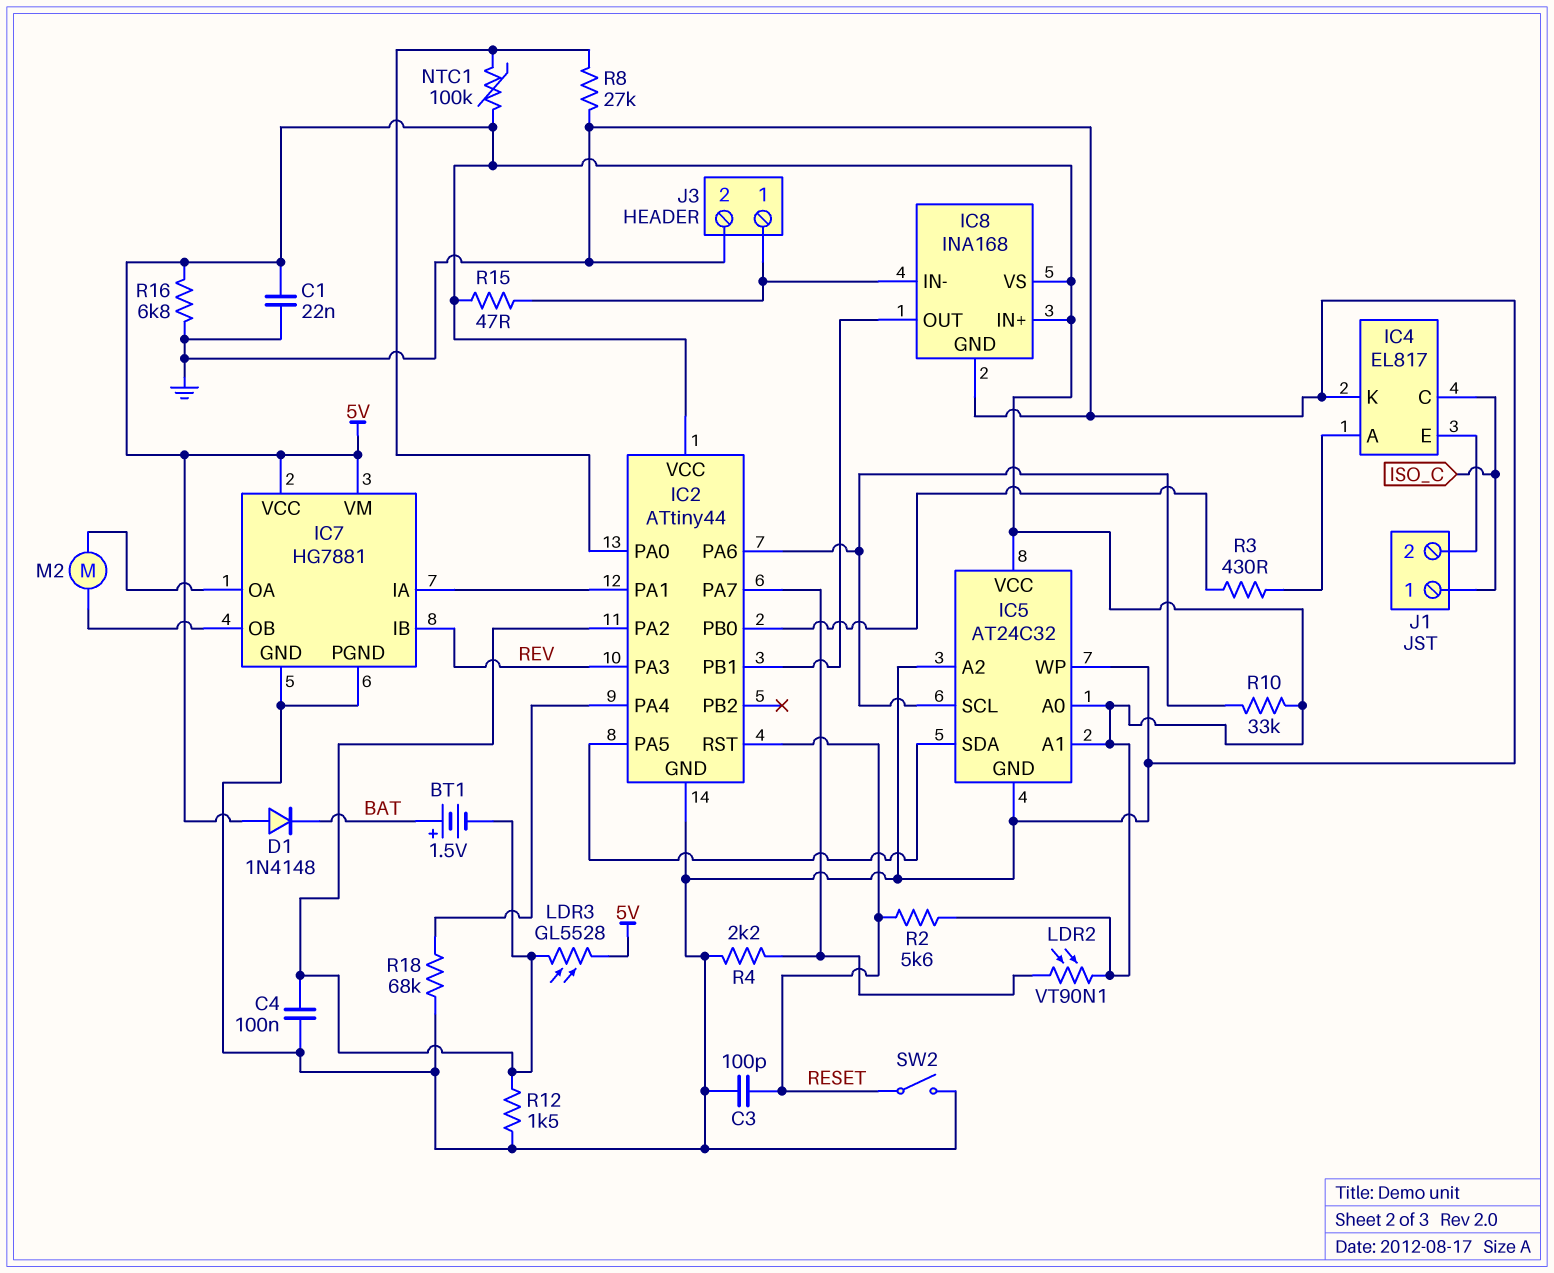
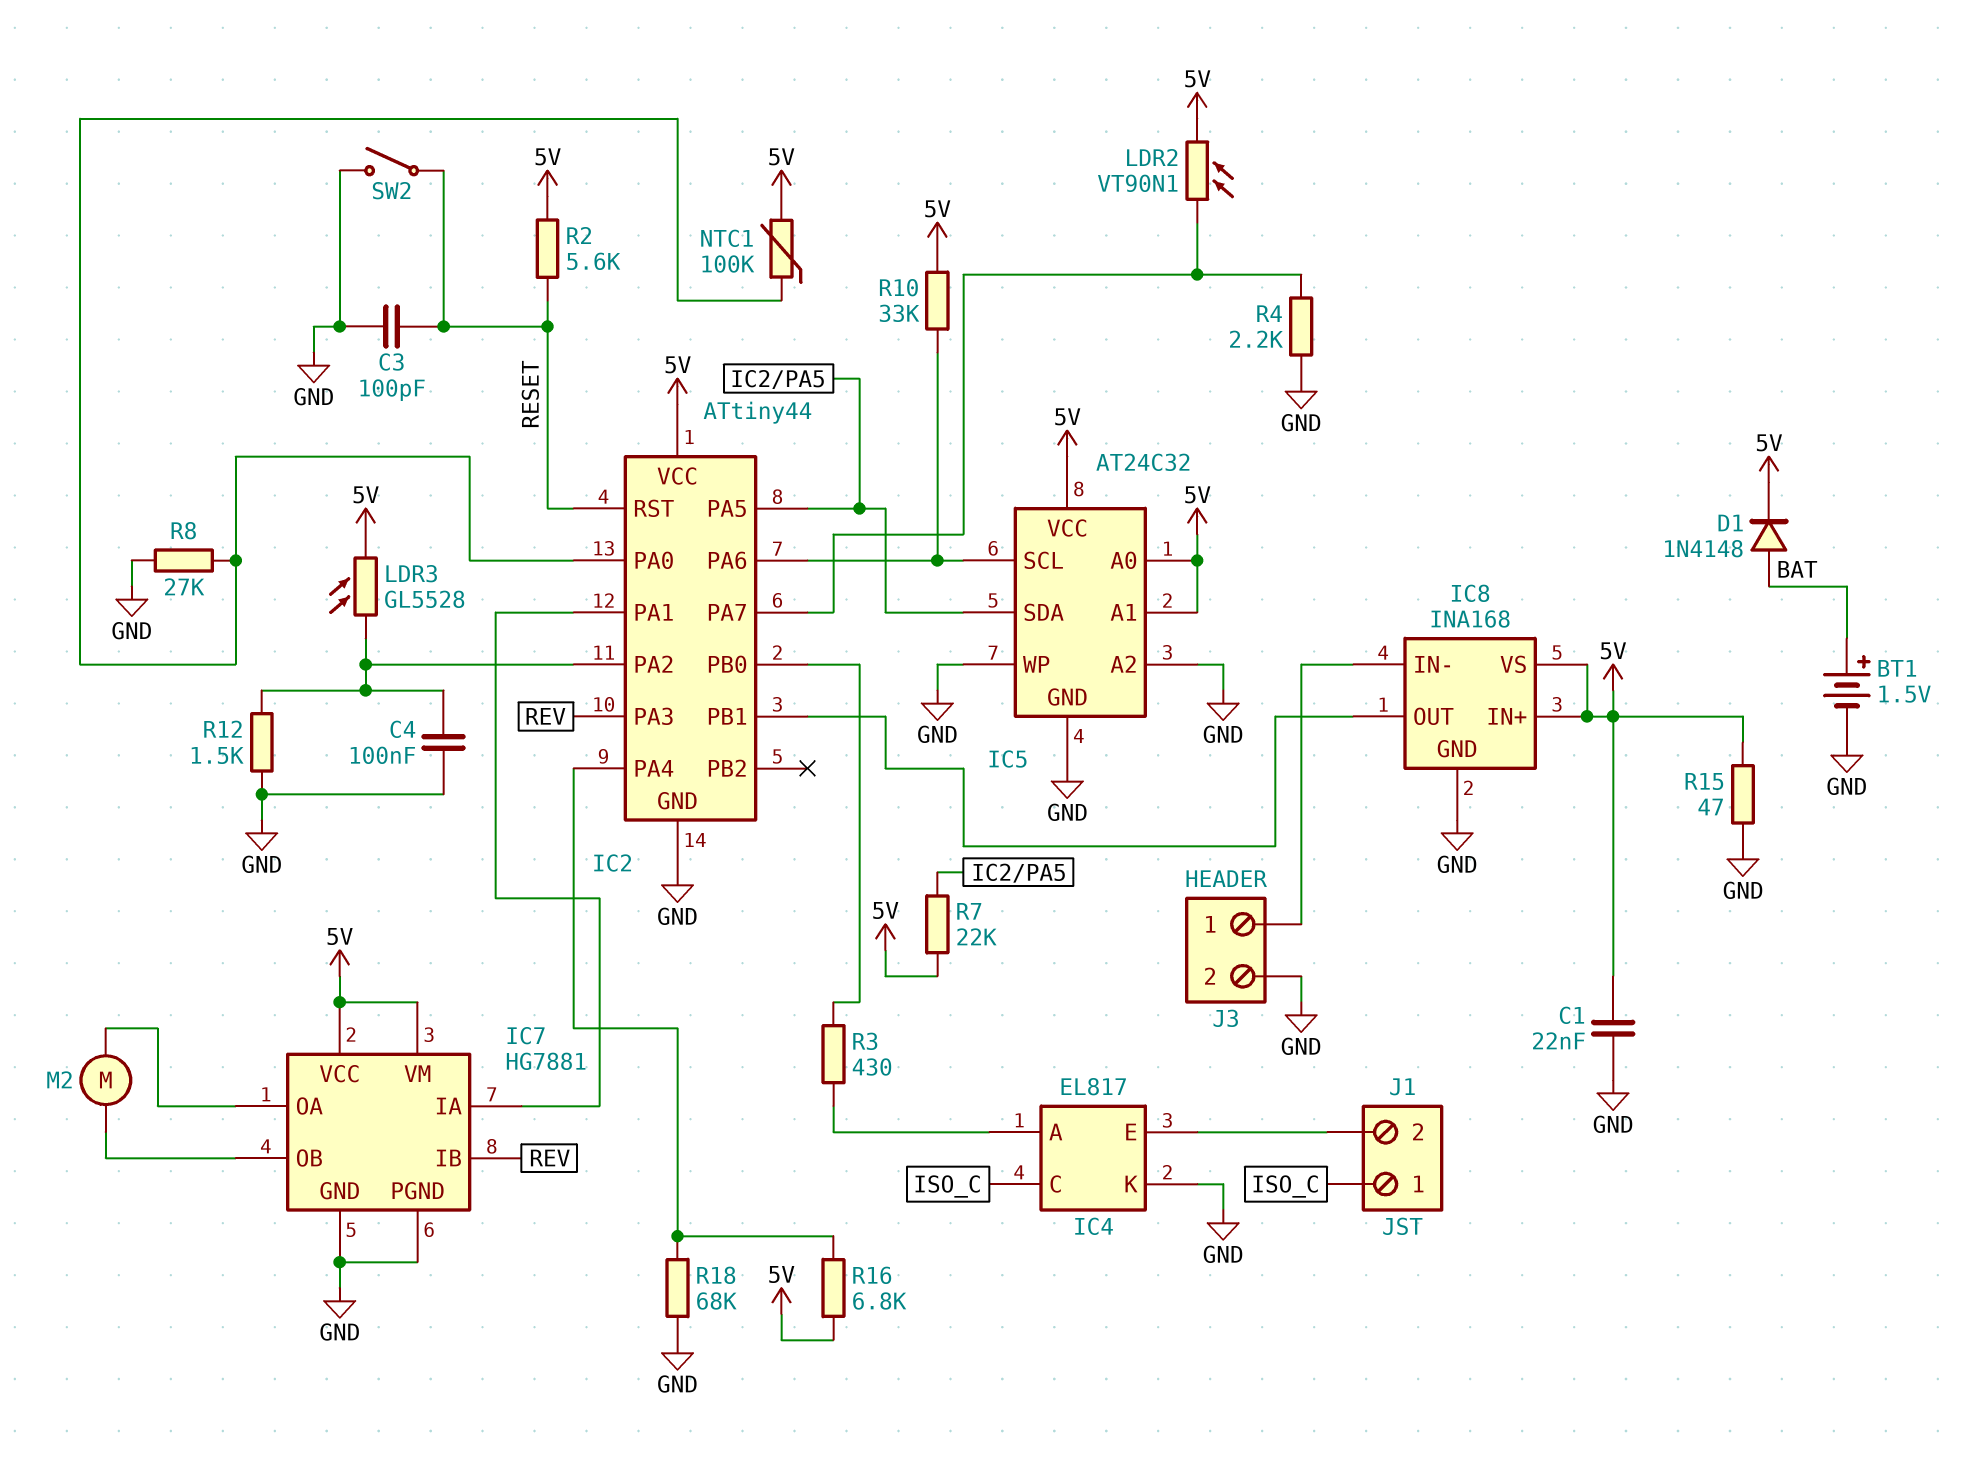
BT1: 1.5V (plus BAT, minus IC2/PA2) -> 1.5V (plus BAT, minus GND)
D1: diode 1N4148 (A 5V, K BAT) -> diode 1N4148 (A BAT, K 5V)
R7: none -> 22k (5V, IC2/PA5)
R15: 47 (5V, IC8/IN-) -> 47 (5V, GND)
R16: 6.8k (5V, GND) -> 6.8k (5V, IC2/PA4)

